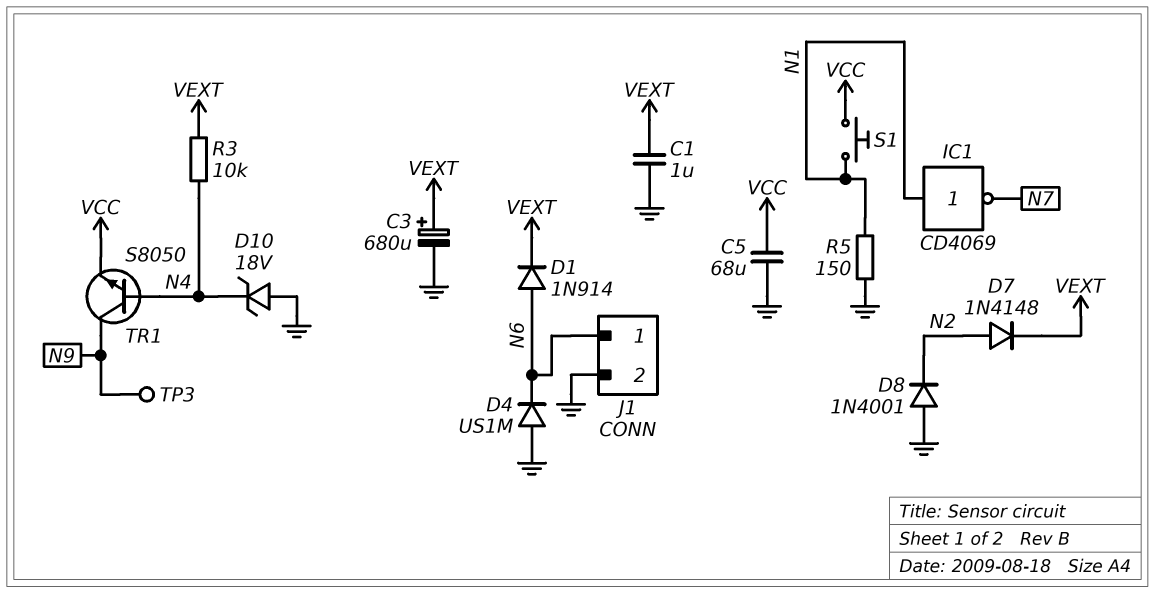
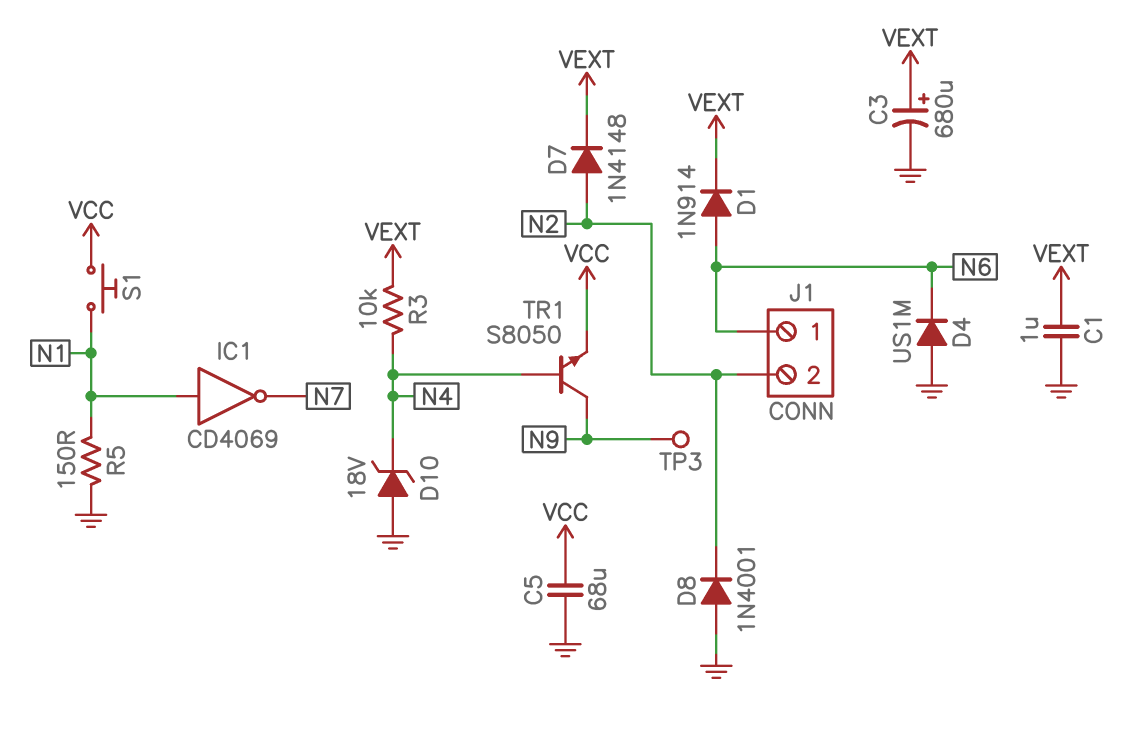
J1 pin 2: GND -> N2

